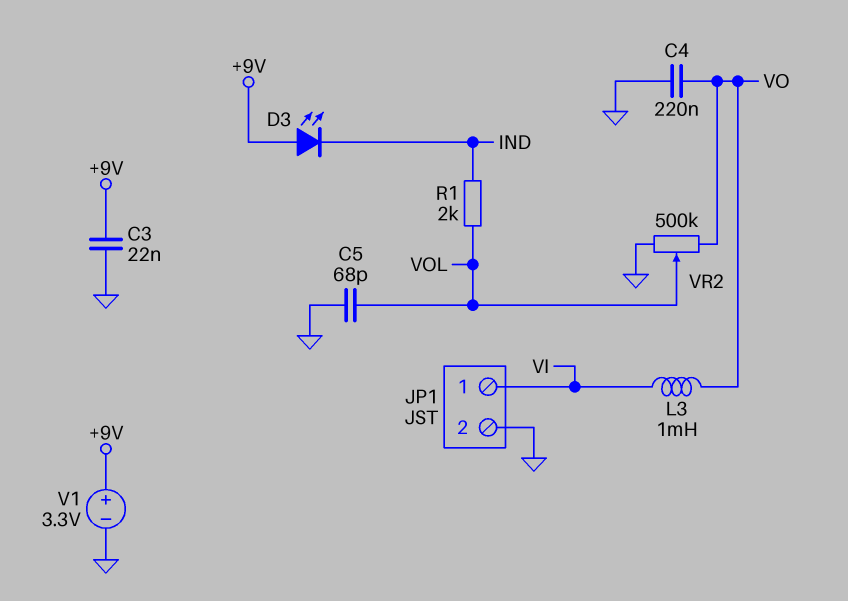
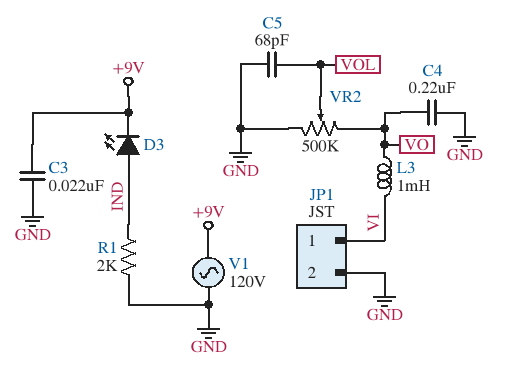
D3: LED (A +9V, K IND) -> LED (A IND, K +9V)
R1: 2k (IND, VOL) -> 2k (GND, IND)
V1: 3.3V (plus +9V, minus GND) -> AC 120V (+9V, GND)

